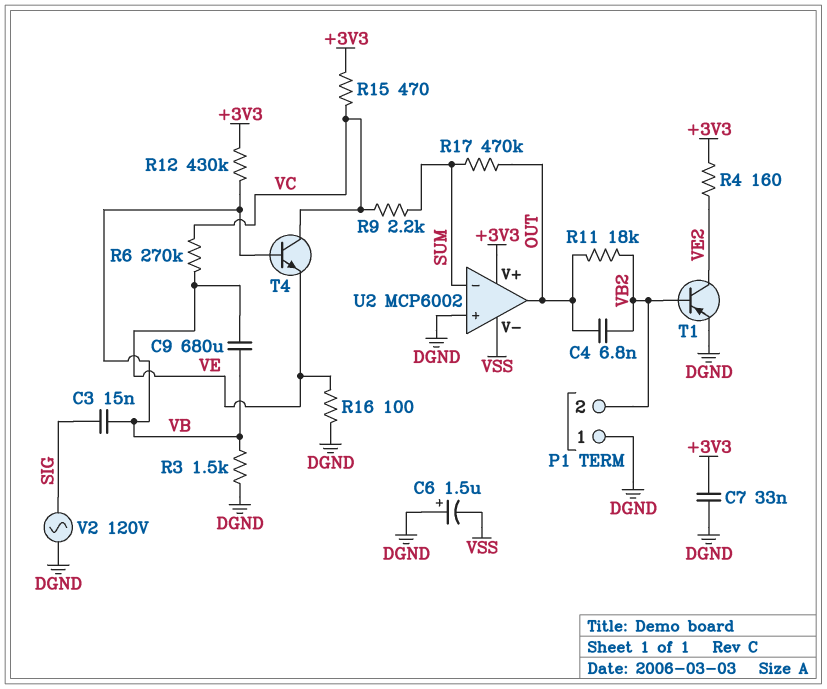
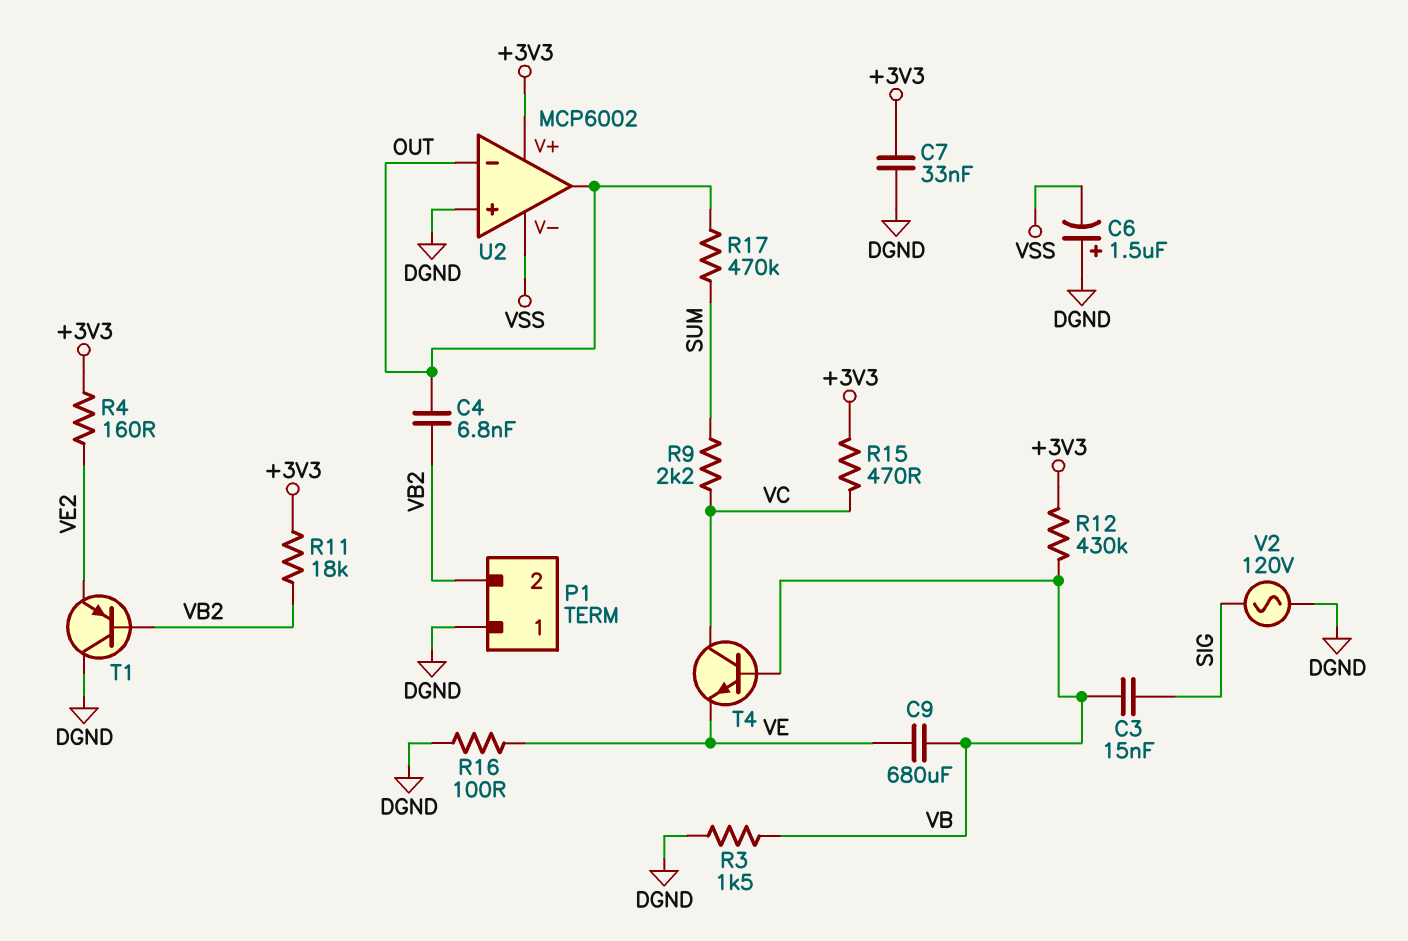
R6: 270k (VC, VE) -> none
R11: 18k (OUT, VB2) -> 18k (+3V3, VB2)
T1: PNP (B VB2, C VE2, E DGND) -> PNP (B VB2, C DGND, E VE2)
U2 pin in-: SUM -> OUT

